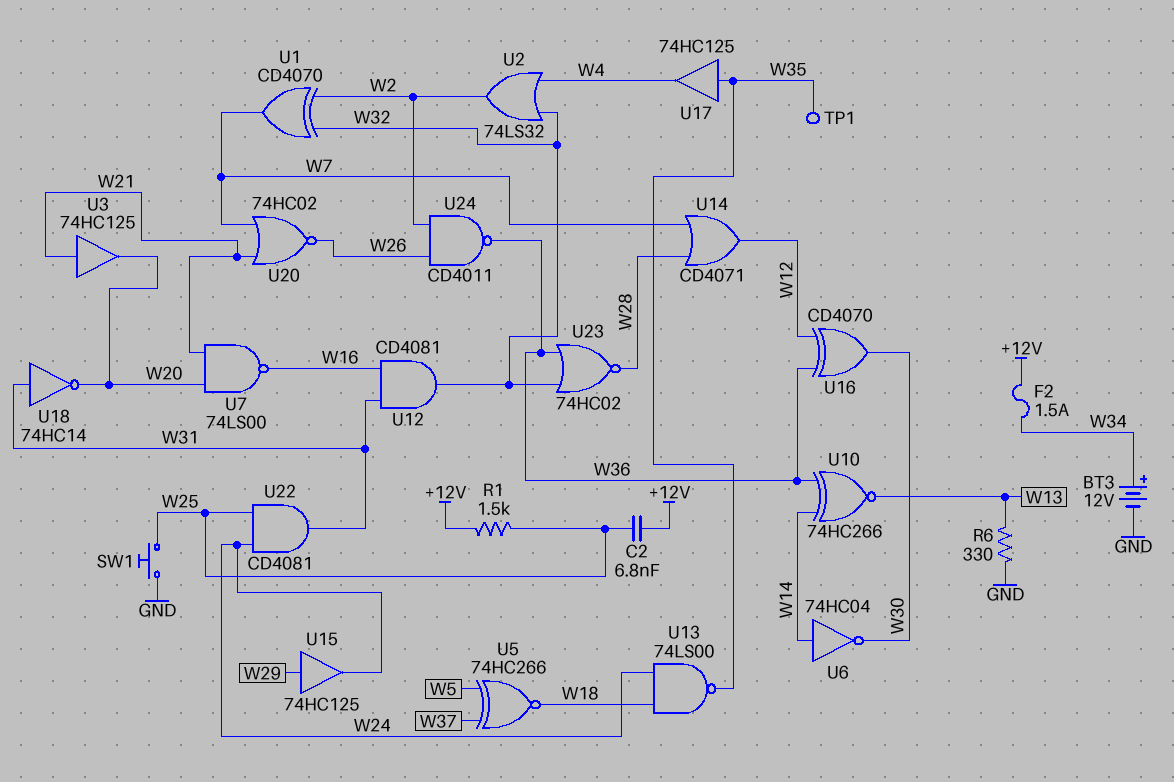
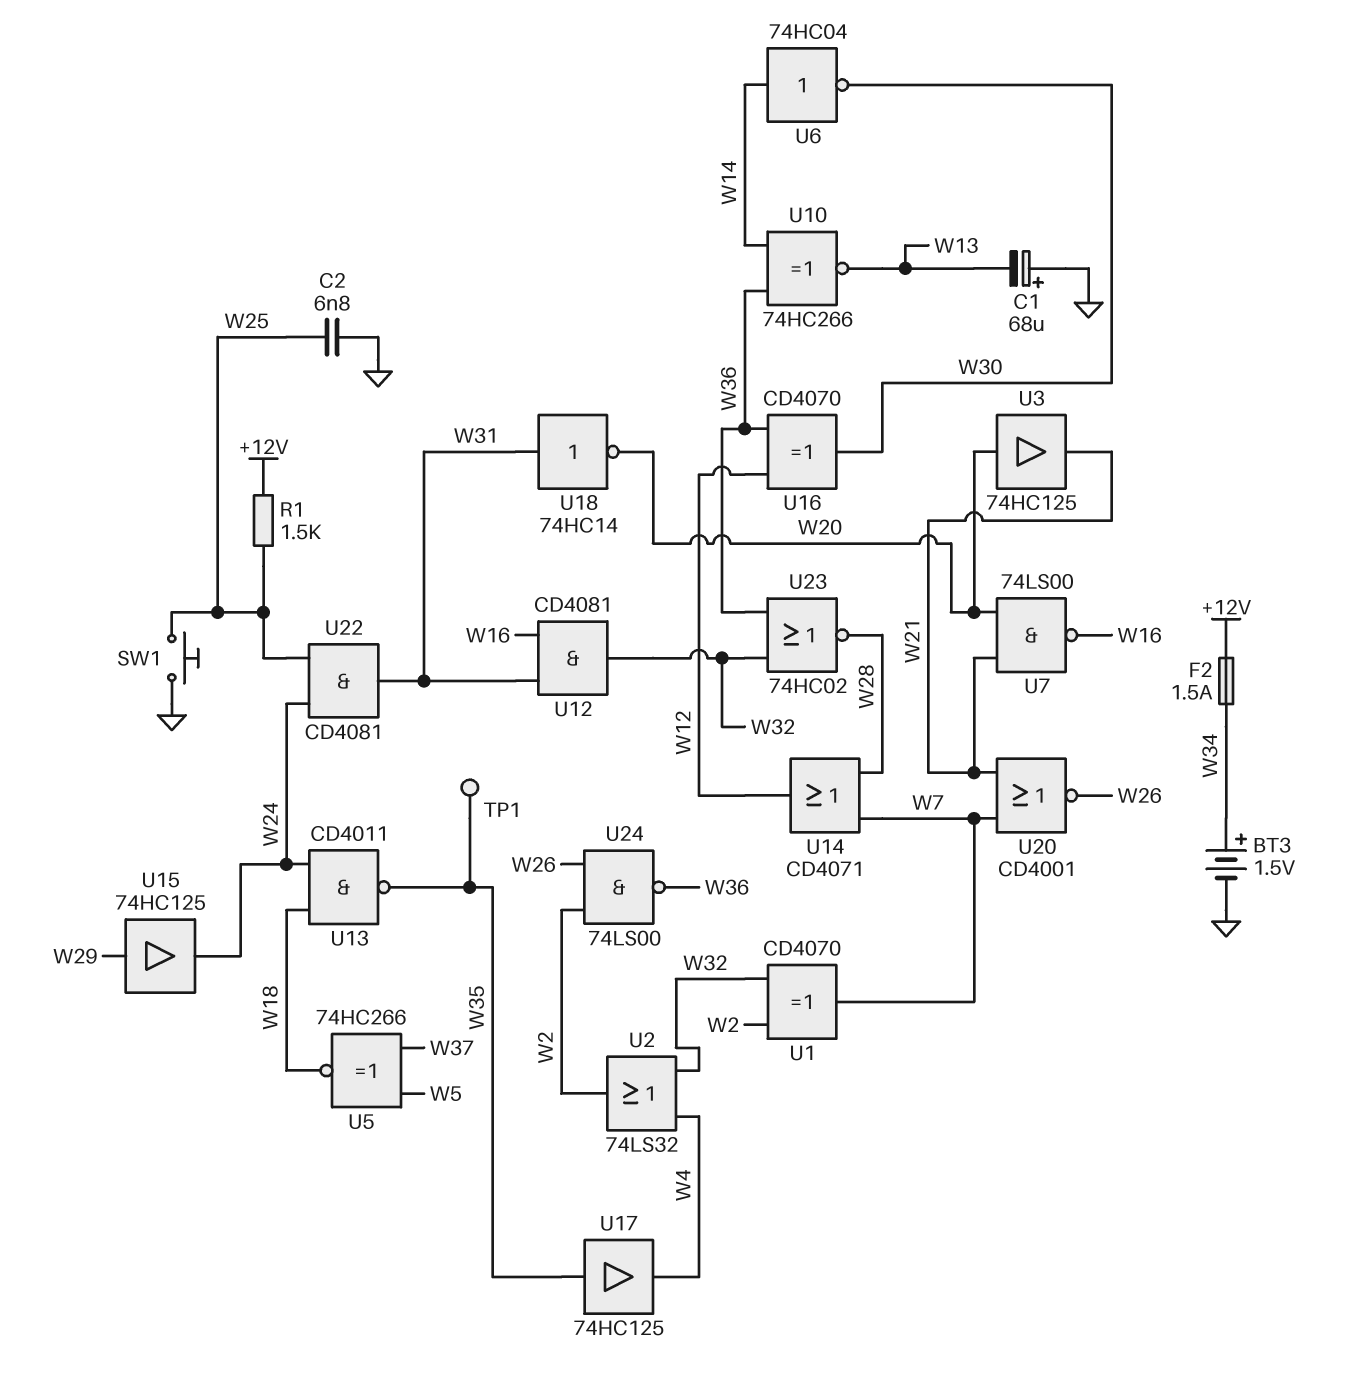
BT3: 12V (plus W34, minus GND) -> 1.5V (plus W34, minus GND)
C1: none -> 68uF (plus GND, minus W13)
C2: 6.8nF (+12V, W25) -> 6.8nF (GND, W25)
R6: 330 (GND, W13) -> none
U3: buffer 74HC125 (in W21, out W20) -> buffer 74HC125 (in W20, out W21)
U13: NAND 74LS00 (in W18, in W24, out W35) -> NAND CD4011 (in W18, in W24, out W35)
U20: NOR 74HC02 (in W7, in W21, out W26) -> NOR CD4001 (in W7, in W21, out W26)
U24: NAND CD4011 (in W2, in W26, out W36) -> NAND 74LS00 (in W2, in W26, out W36)

